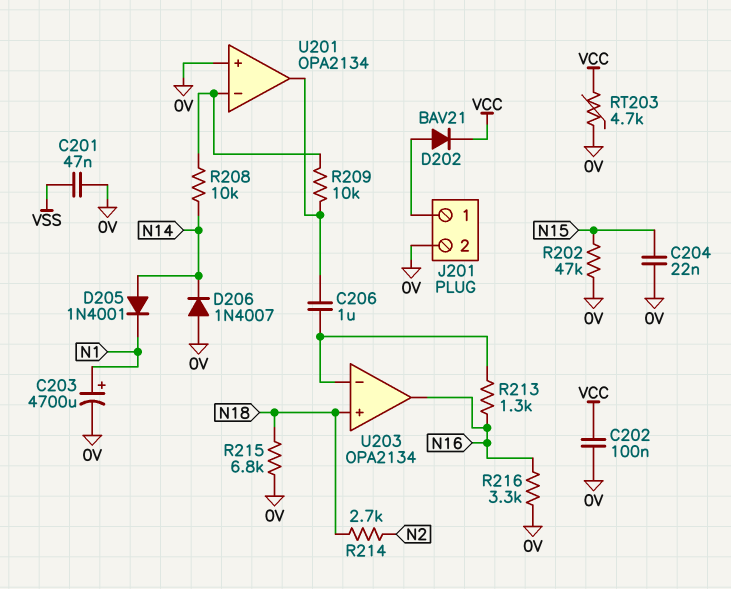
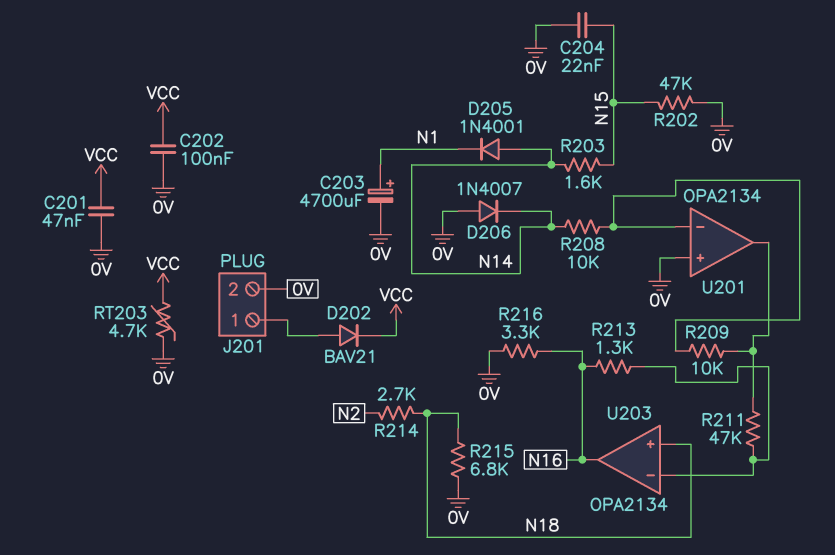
C201: 47nF (0V, VSS) -> 47nF (0V, VCC)
C206: 1uF (U201/out, U203/in-) -> none
R203: none -> 1.6k (N14, N15)
R211: none -> 47k (U201/out, U203/in-)

